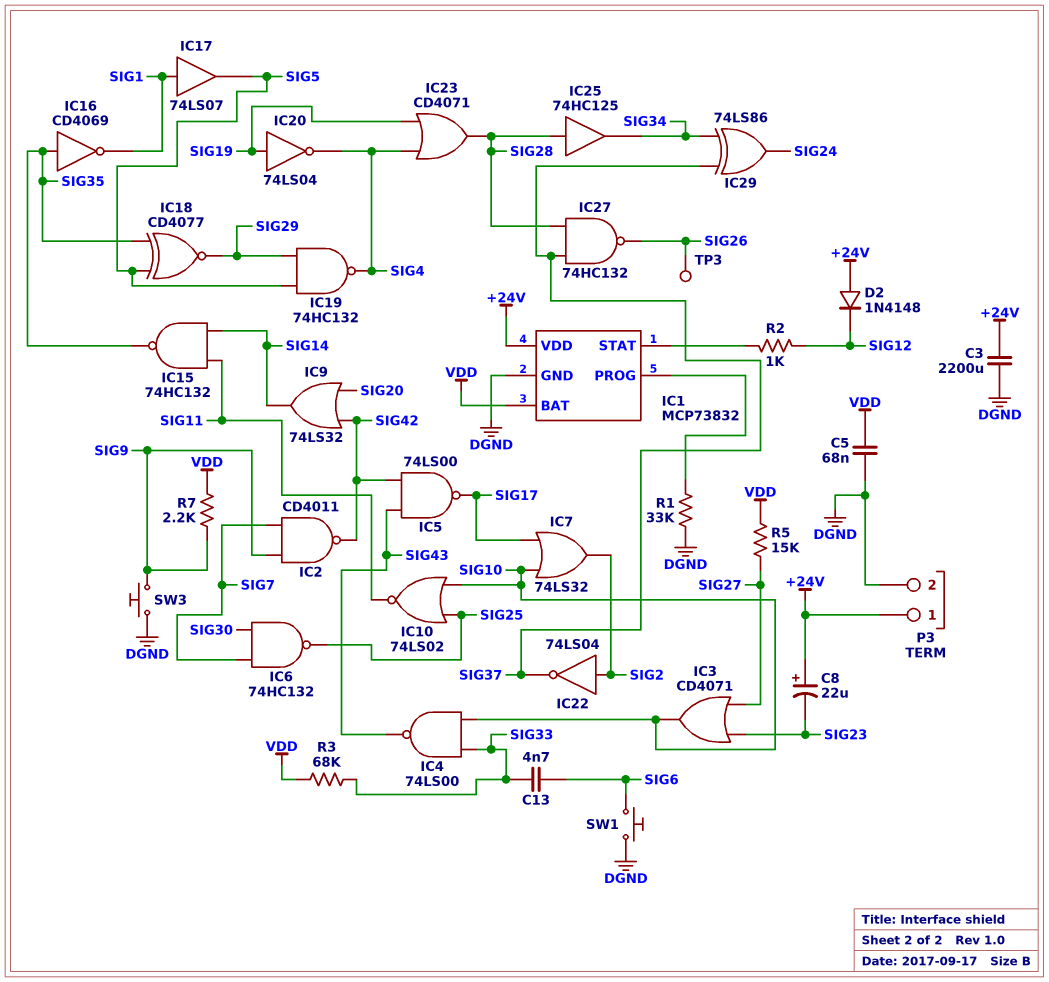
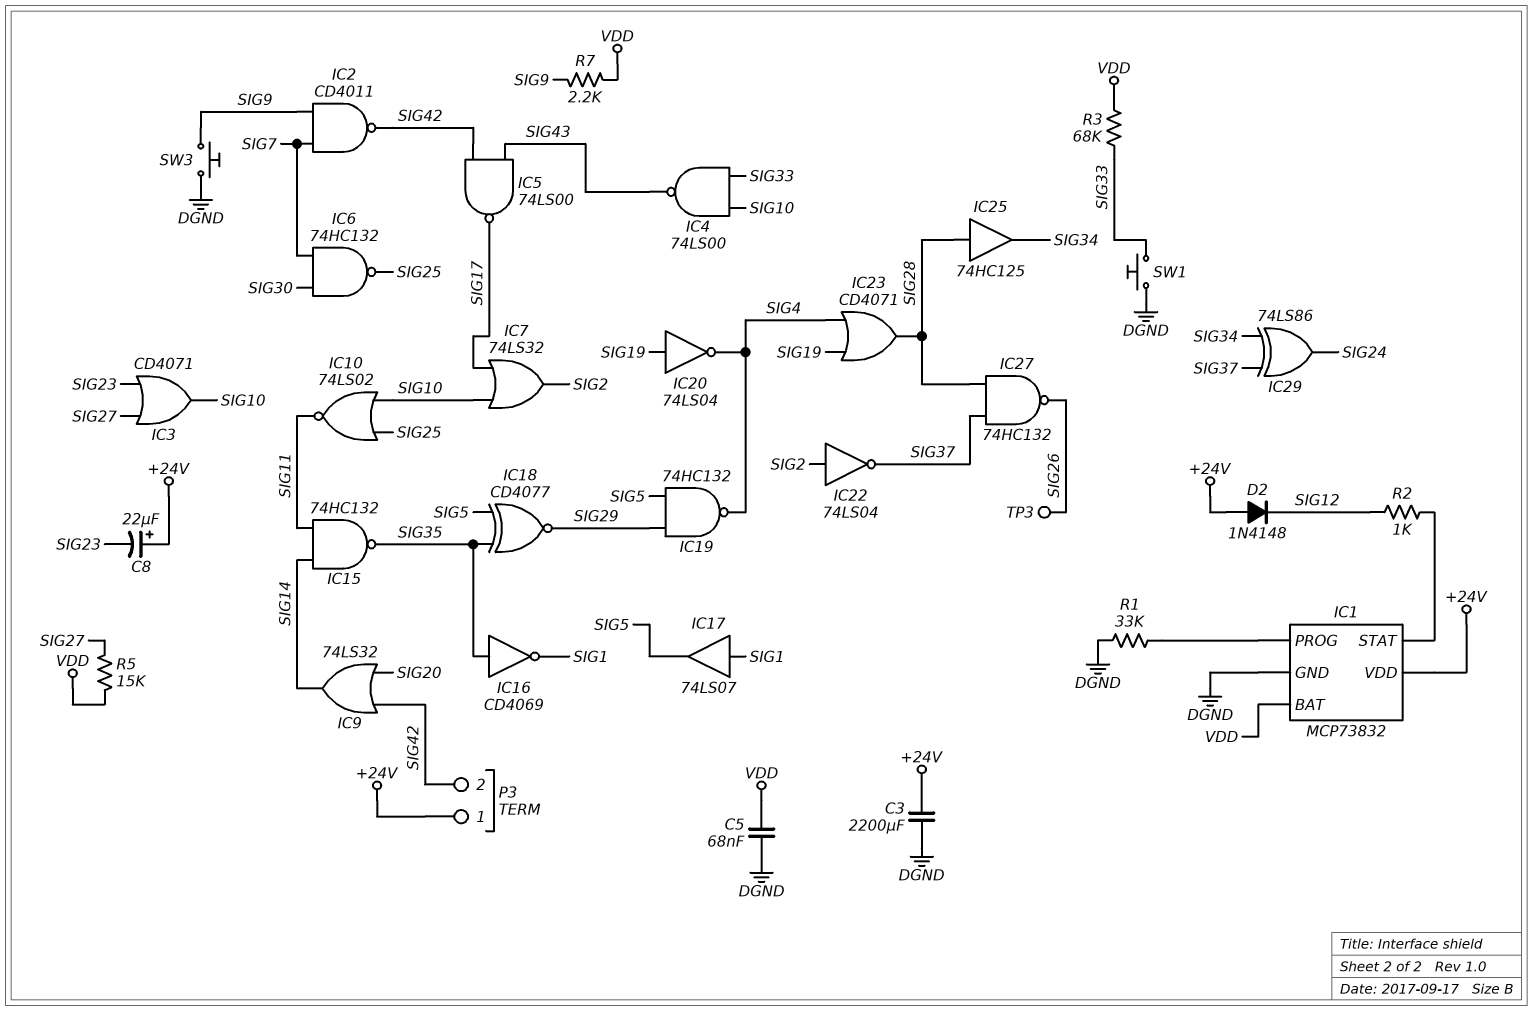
C13: 4.7nF (SIG6, SIG33) -> none
P3 pin 2: DGND -> SIG42
SW1: button (DGND, SIG6) -> button (DGND, SIG33)

